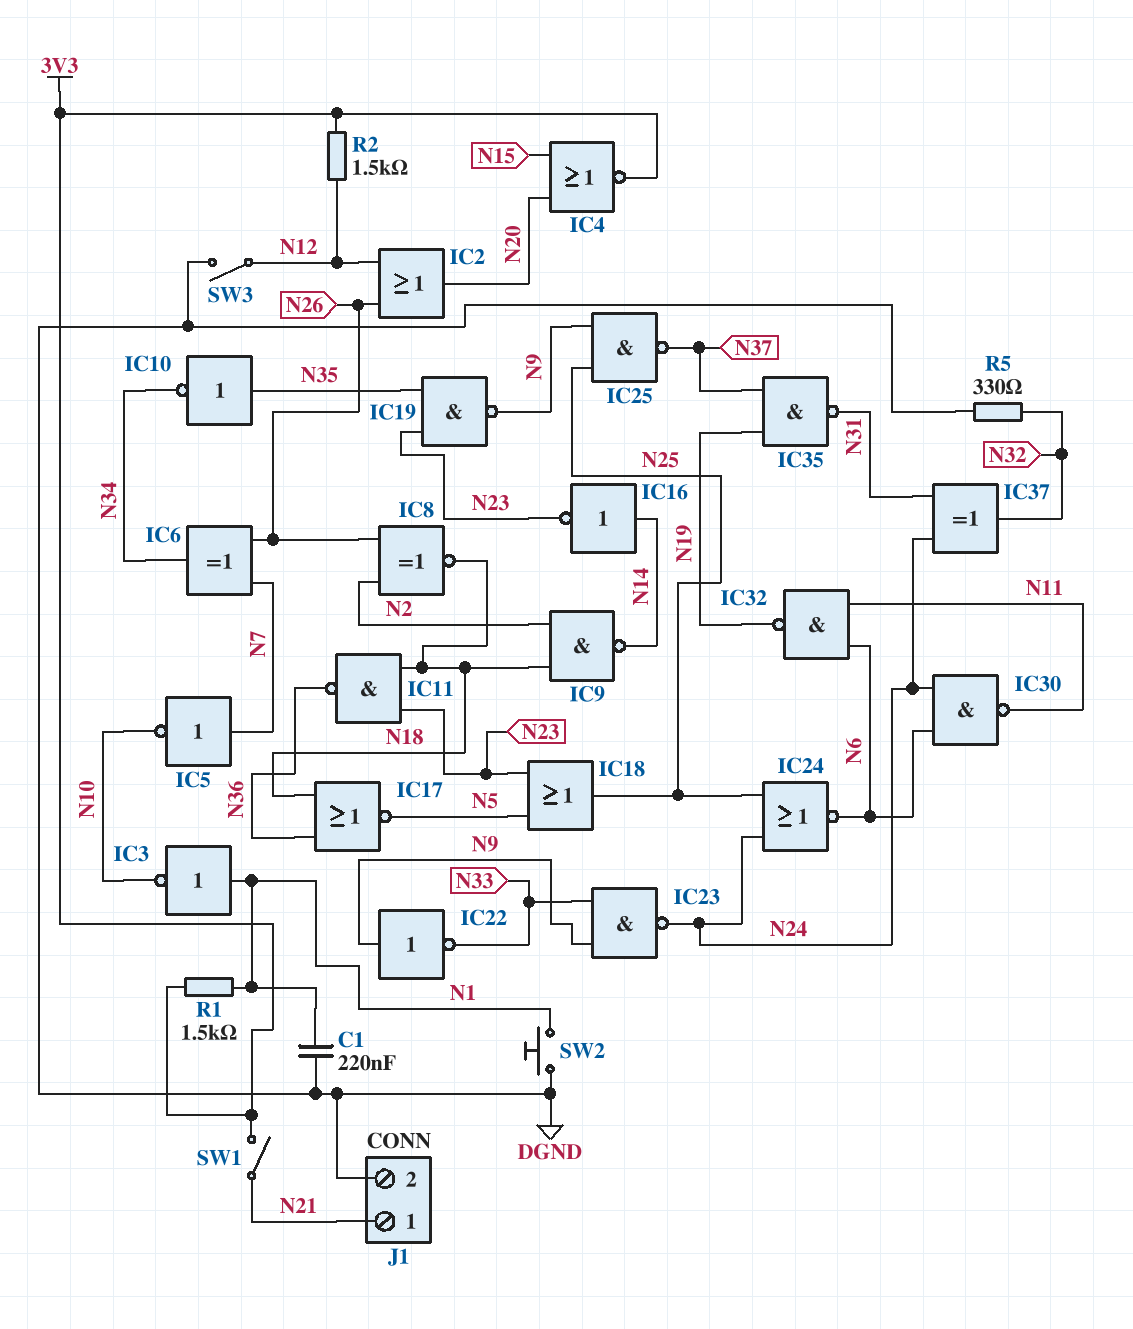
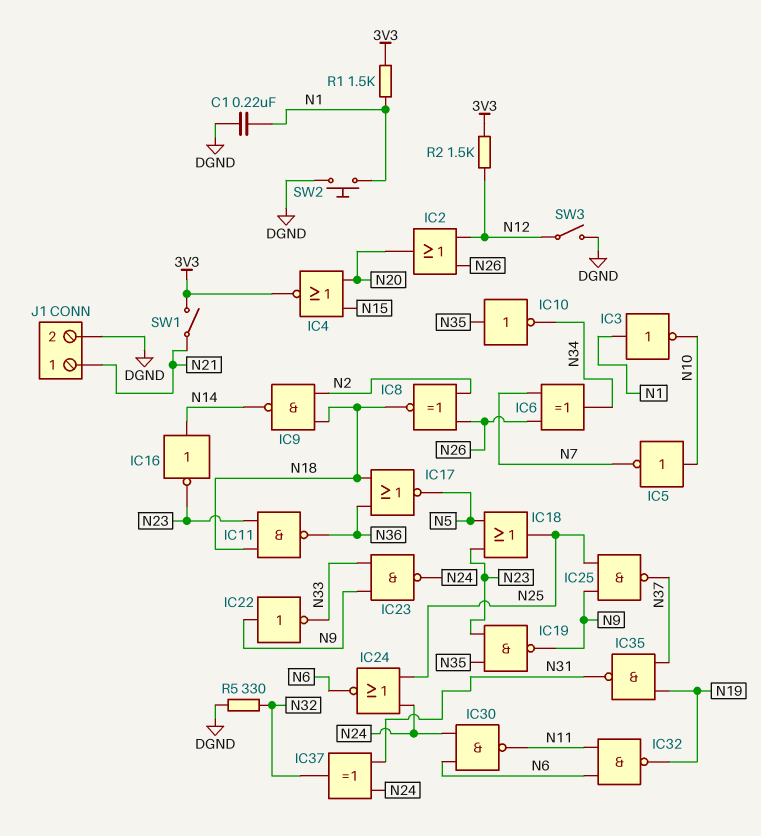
IC5: NOT (in N7, out N10) -> NOT (in N10, out N7)

